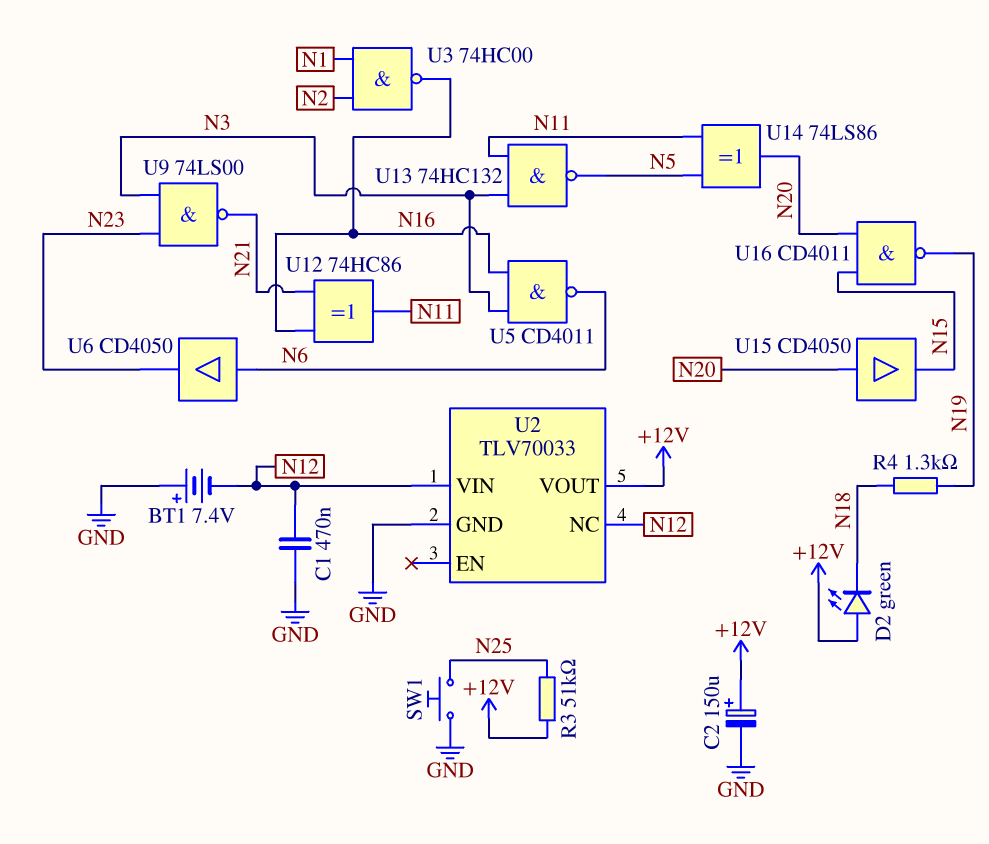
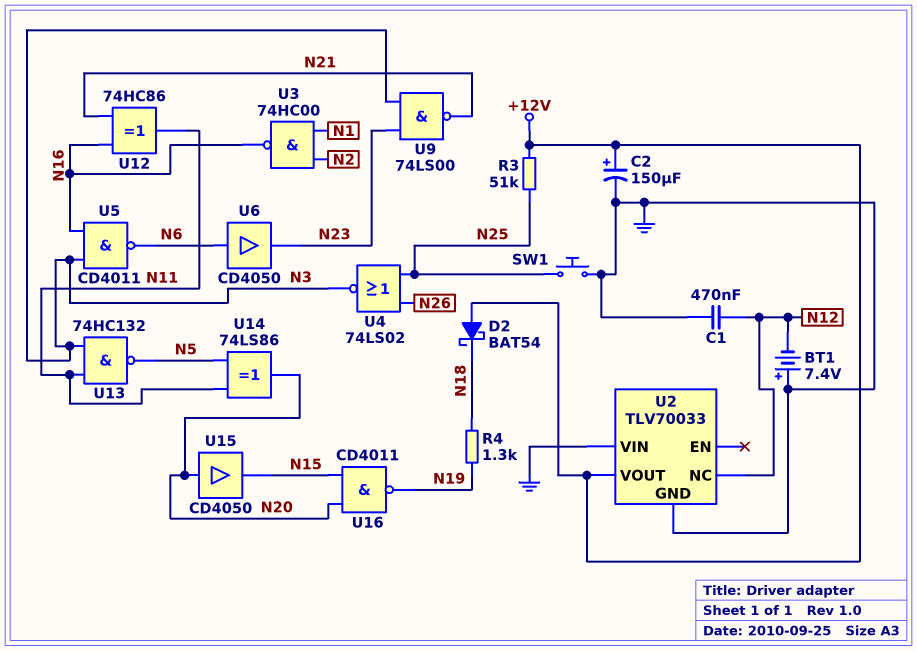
D2: LED green (A +12V, K N18) -> schottky BAT54 (A +12V, K N18)
U2 pin VIN: N12 -> GND
U4: none -> NOR 74LS02 (in N25, in N26, out N3)

